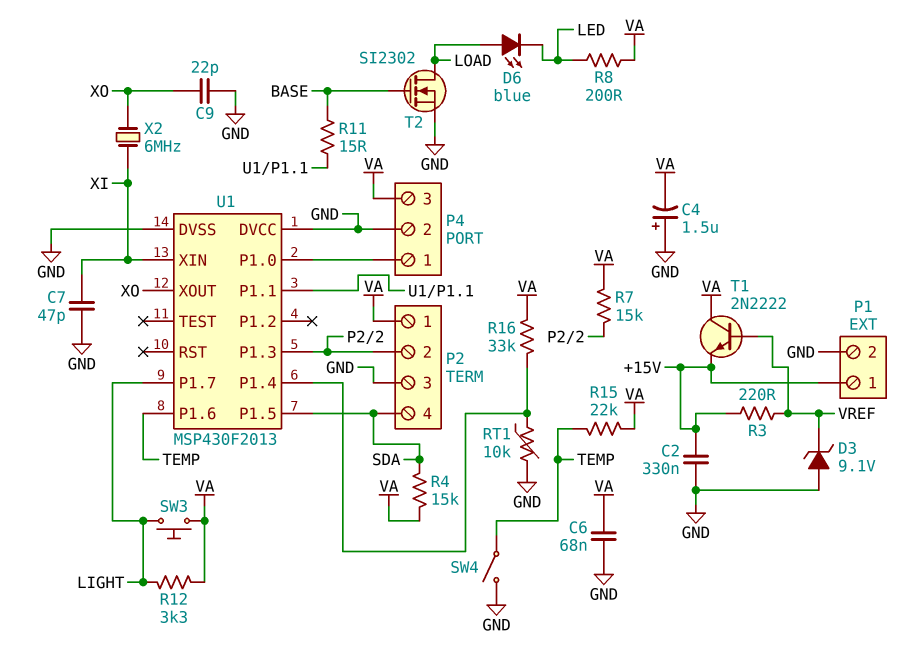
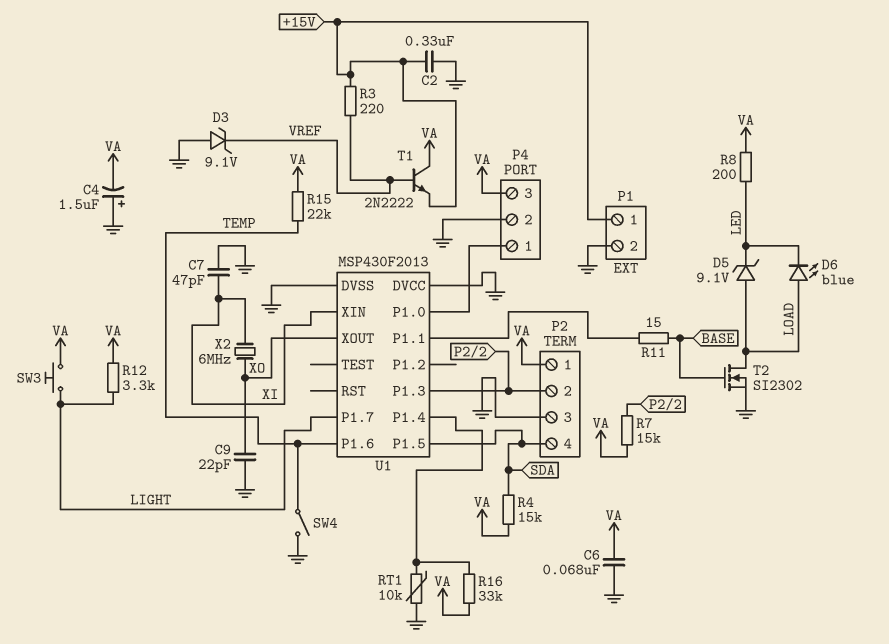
D5: none -> zener 9.1V (A LOAD, K LED)

